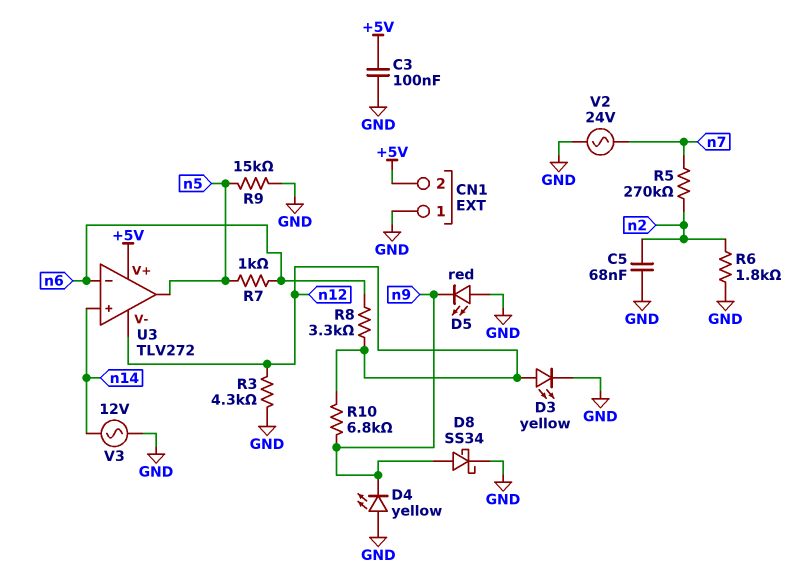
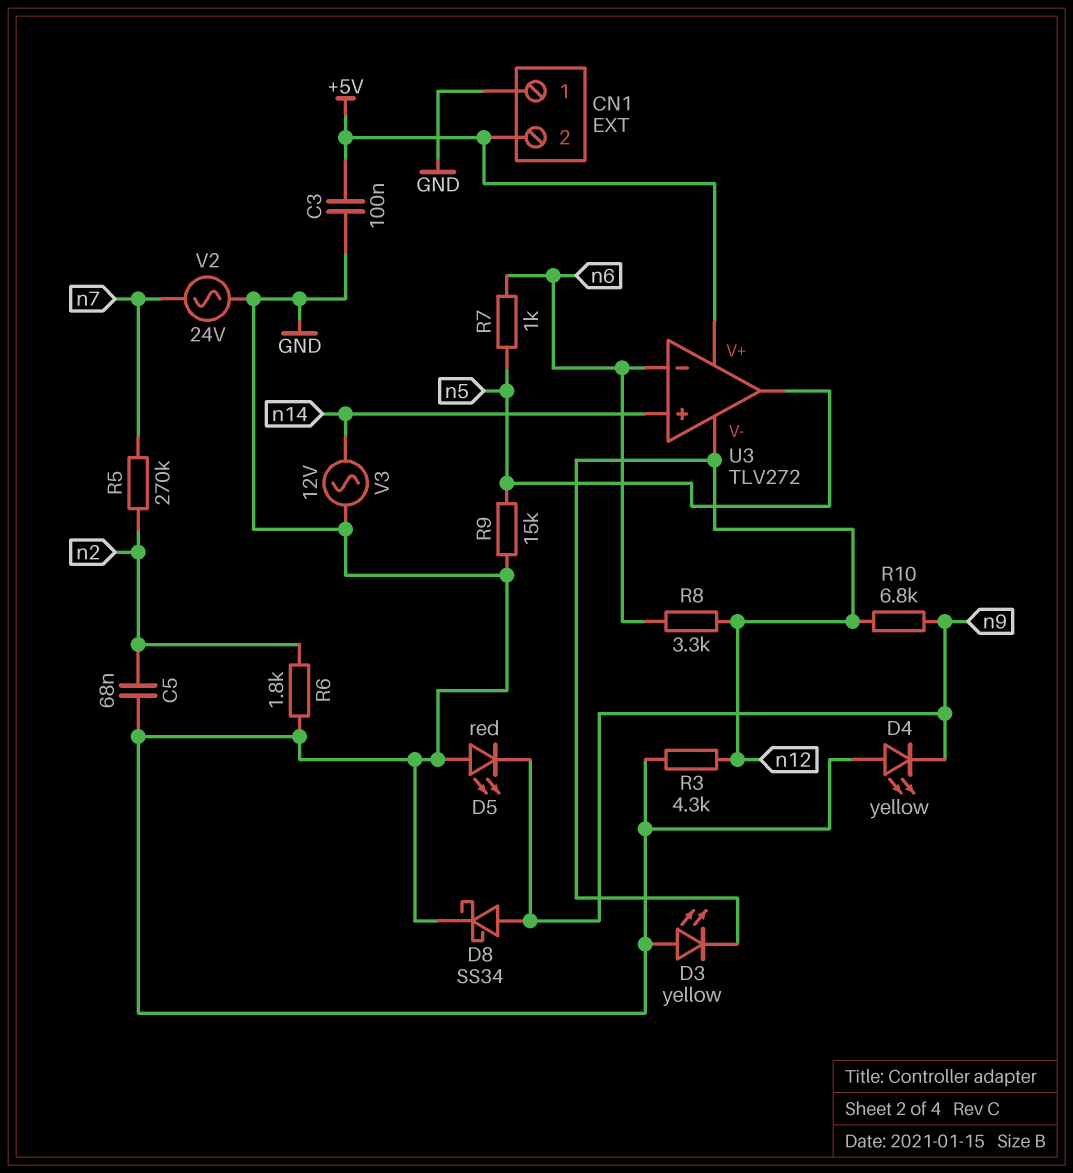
D3: LED yellow (A n12, K GND) -> LED yellow (A GND, K n12)

